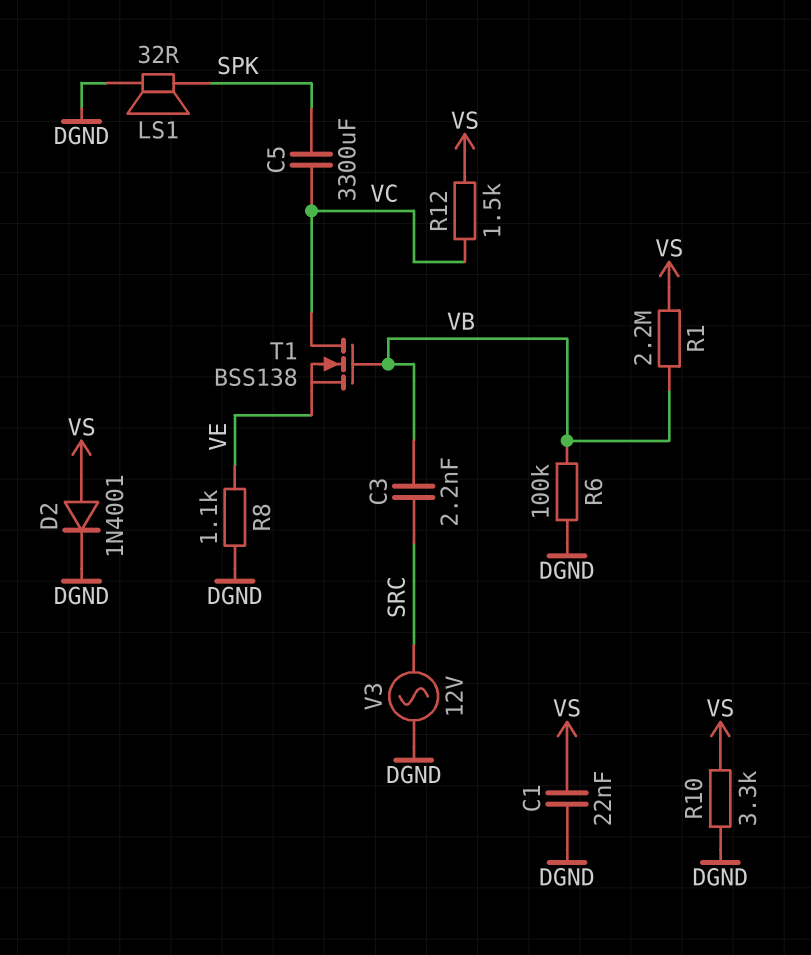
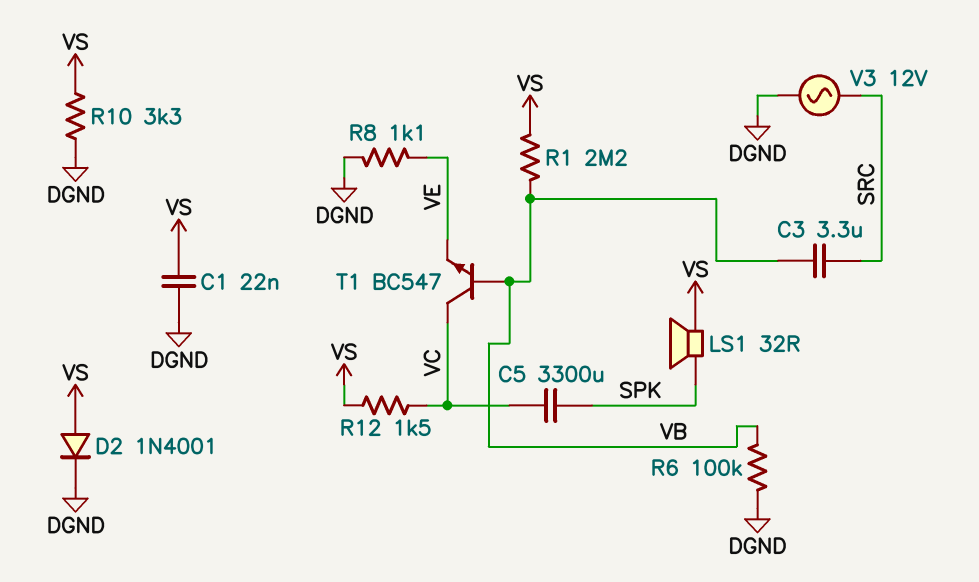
C3: 2.2nF (SRC, VB) -> 3.3uF (SRC, VB)
LS1: speaker 32R (DGND, SPK) -> speaker 32R (SPK, VS)
T1: NMOS BSS138 (G VB, D VC, S VE) -> NPN BC547 (B VB, C VC, E VE)

